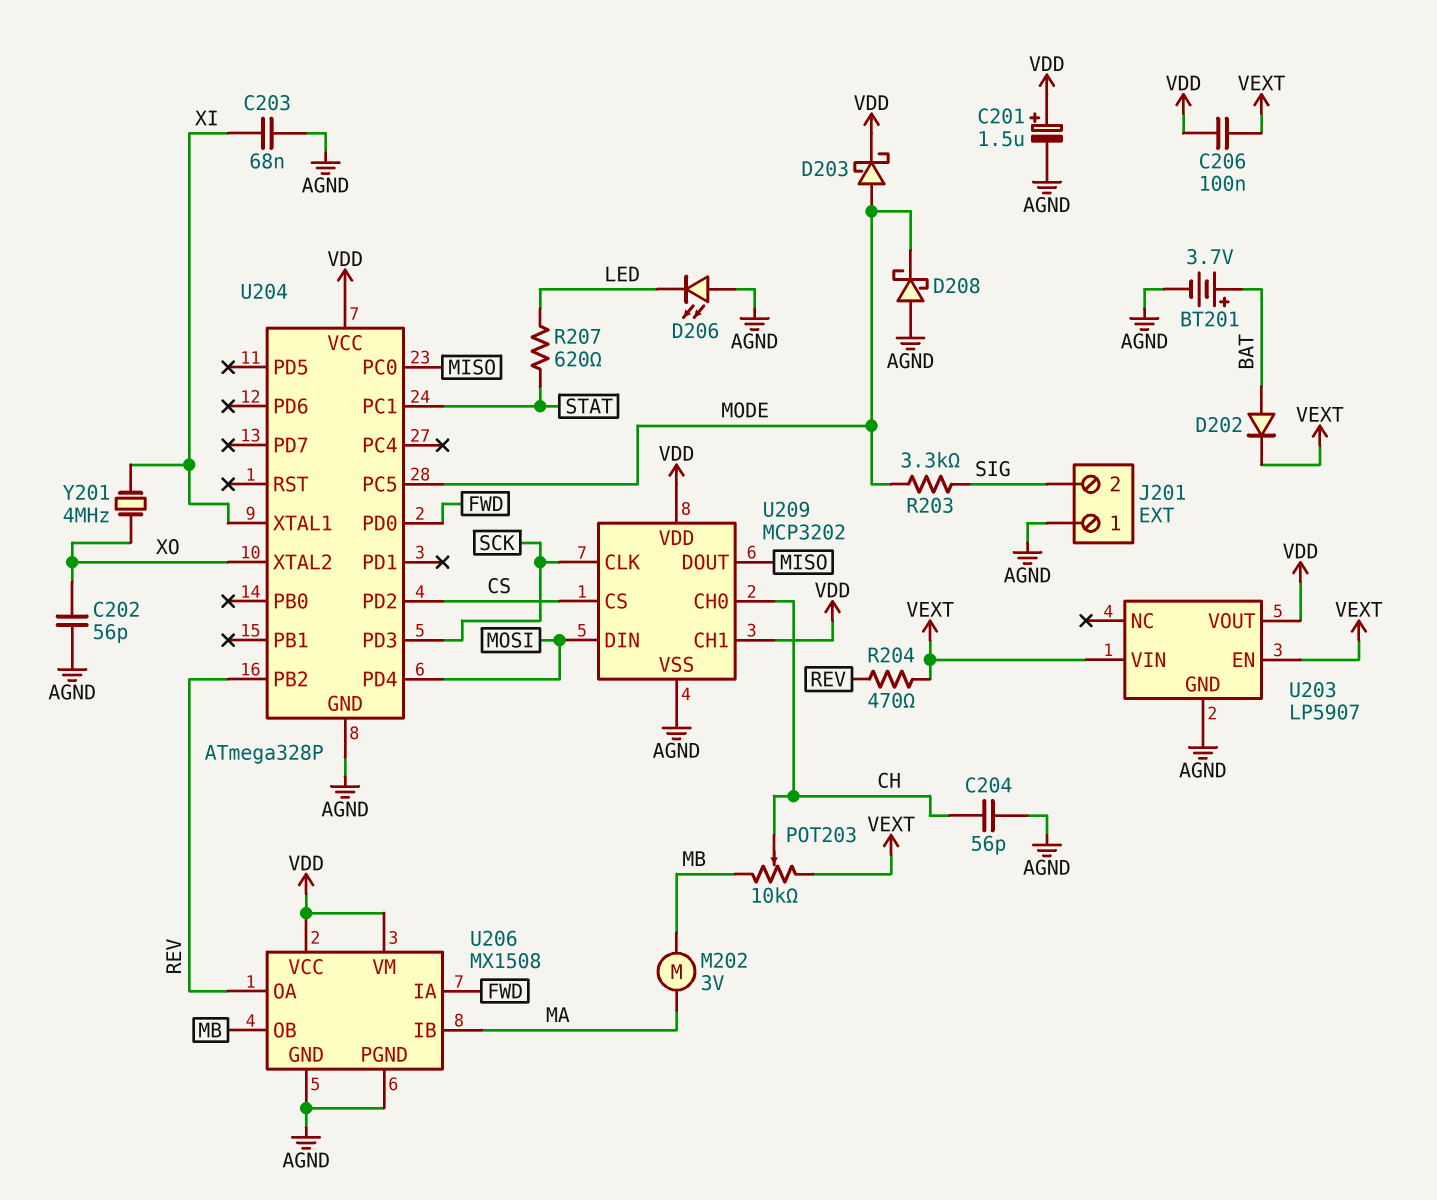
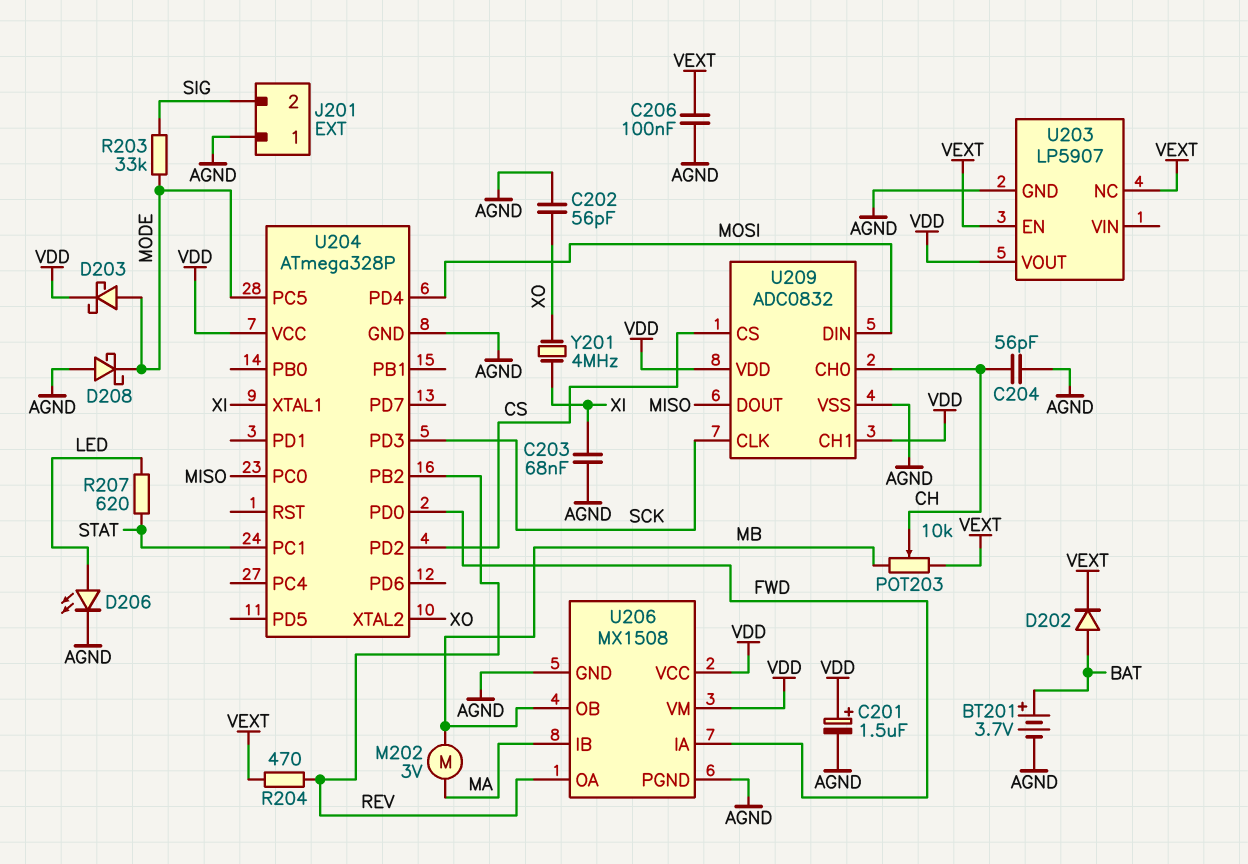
C206: 100nF (VDD, VEXT) -> 100nF (AGND, VEXT)
D206: LED (A AGND, K LED) -> LED (A LED, K AGND)
R203: 3.3k (MODE, SIG) -> 33k (MODE, SIG)
U203 pin NC: none -> VEXT
U203 pin VIN: VEXT -> none
U209: MCP3202 -> ADC0832

